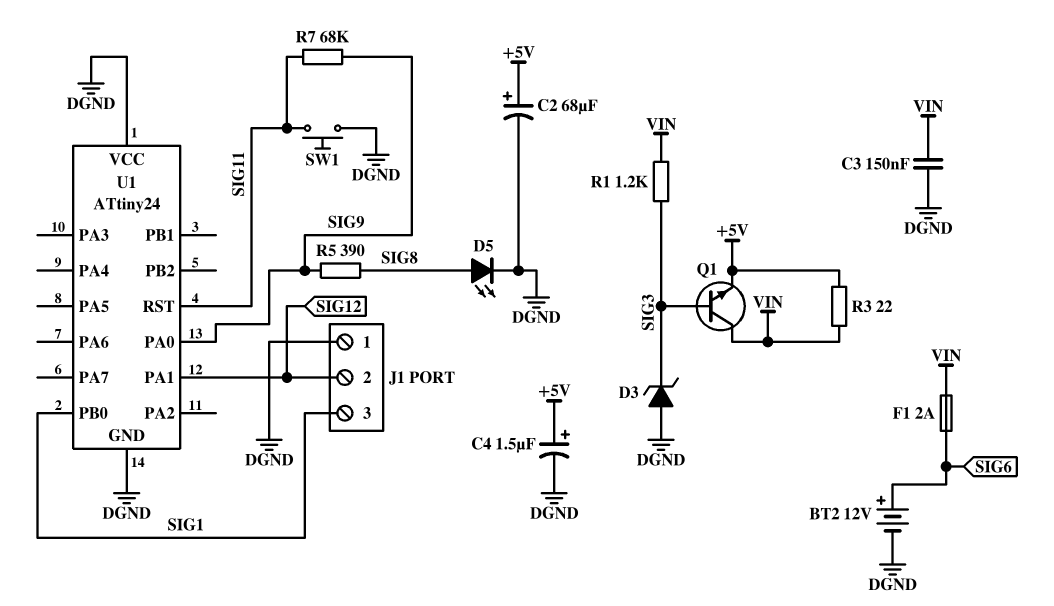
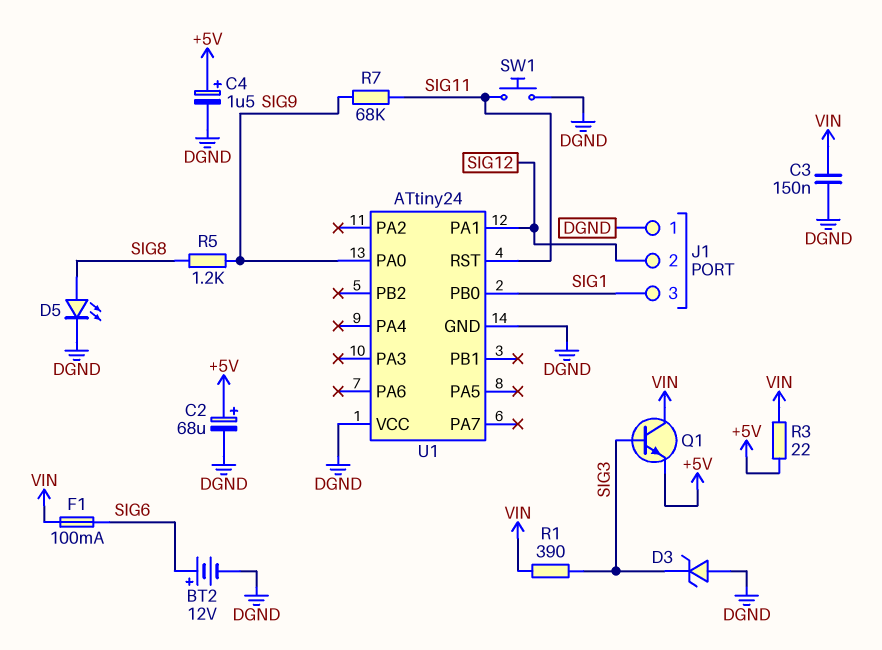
F1: 2A (SIG6, VIN) -> 100mA (SIG6, VIN)
R1: 1.2k (SIG3, VIN) -> 390 (SIG3, VIN)
R5: 390 (SIG8, SIG9) -> 1.2k (SIG8, SIG9)

